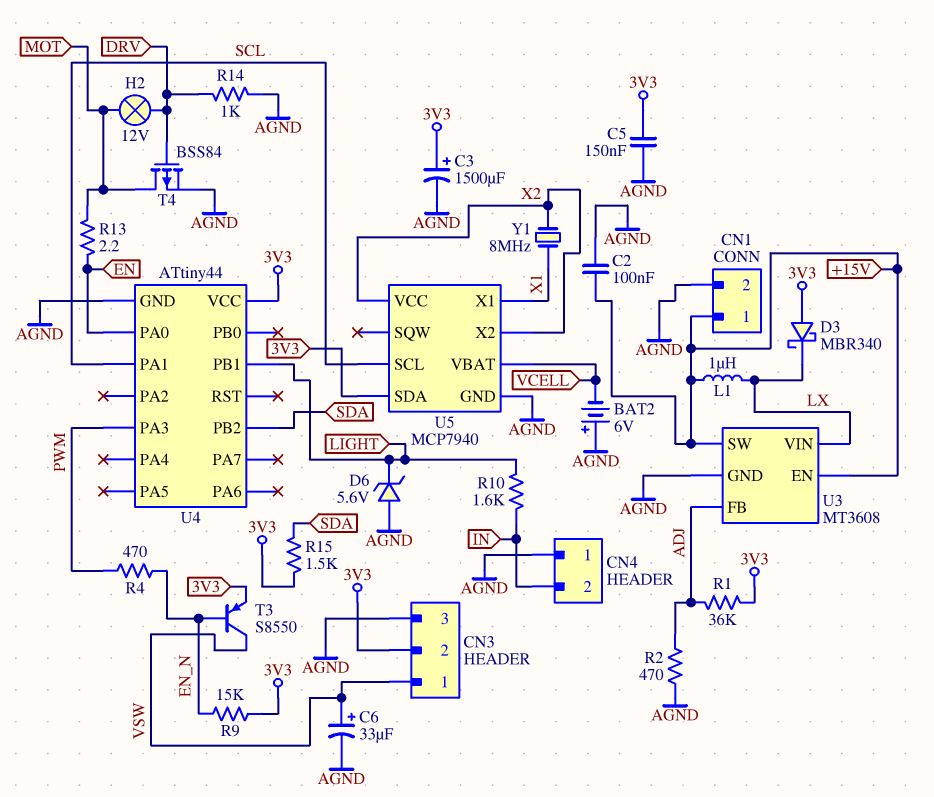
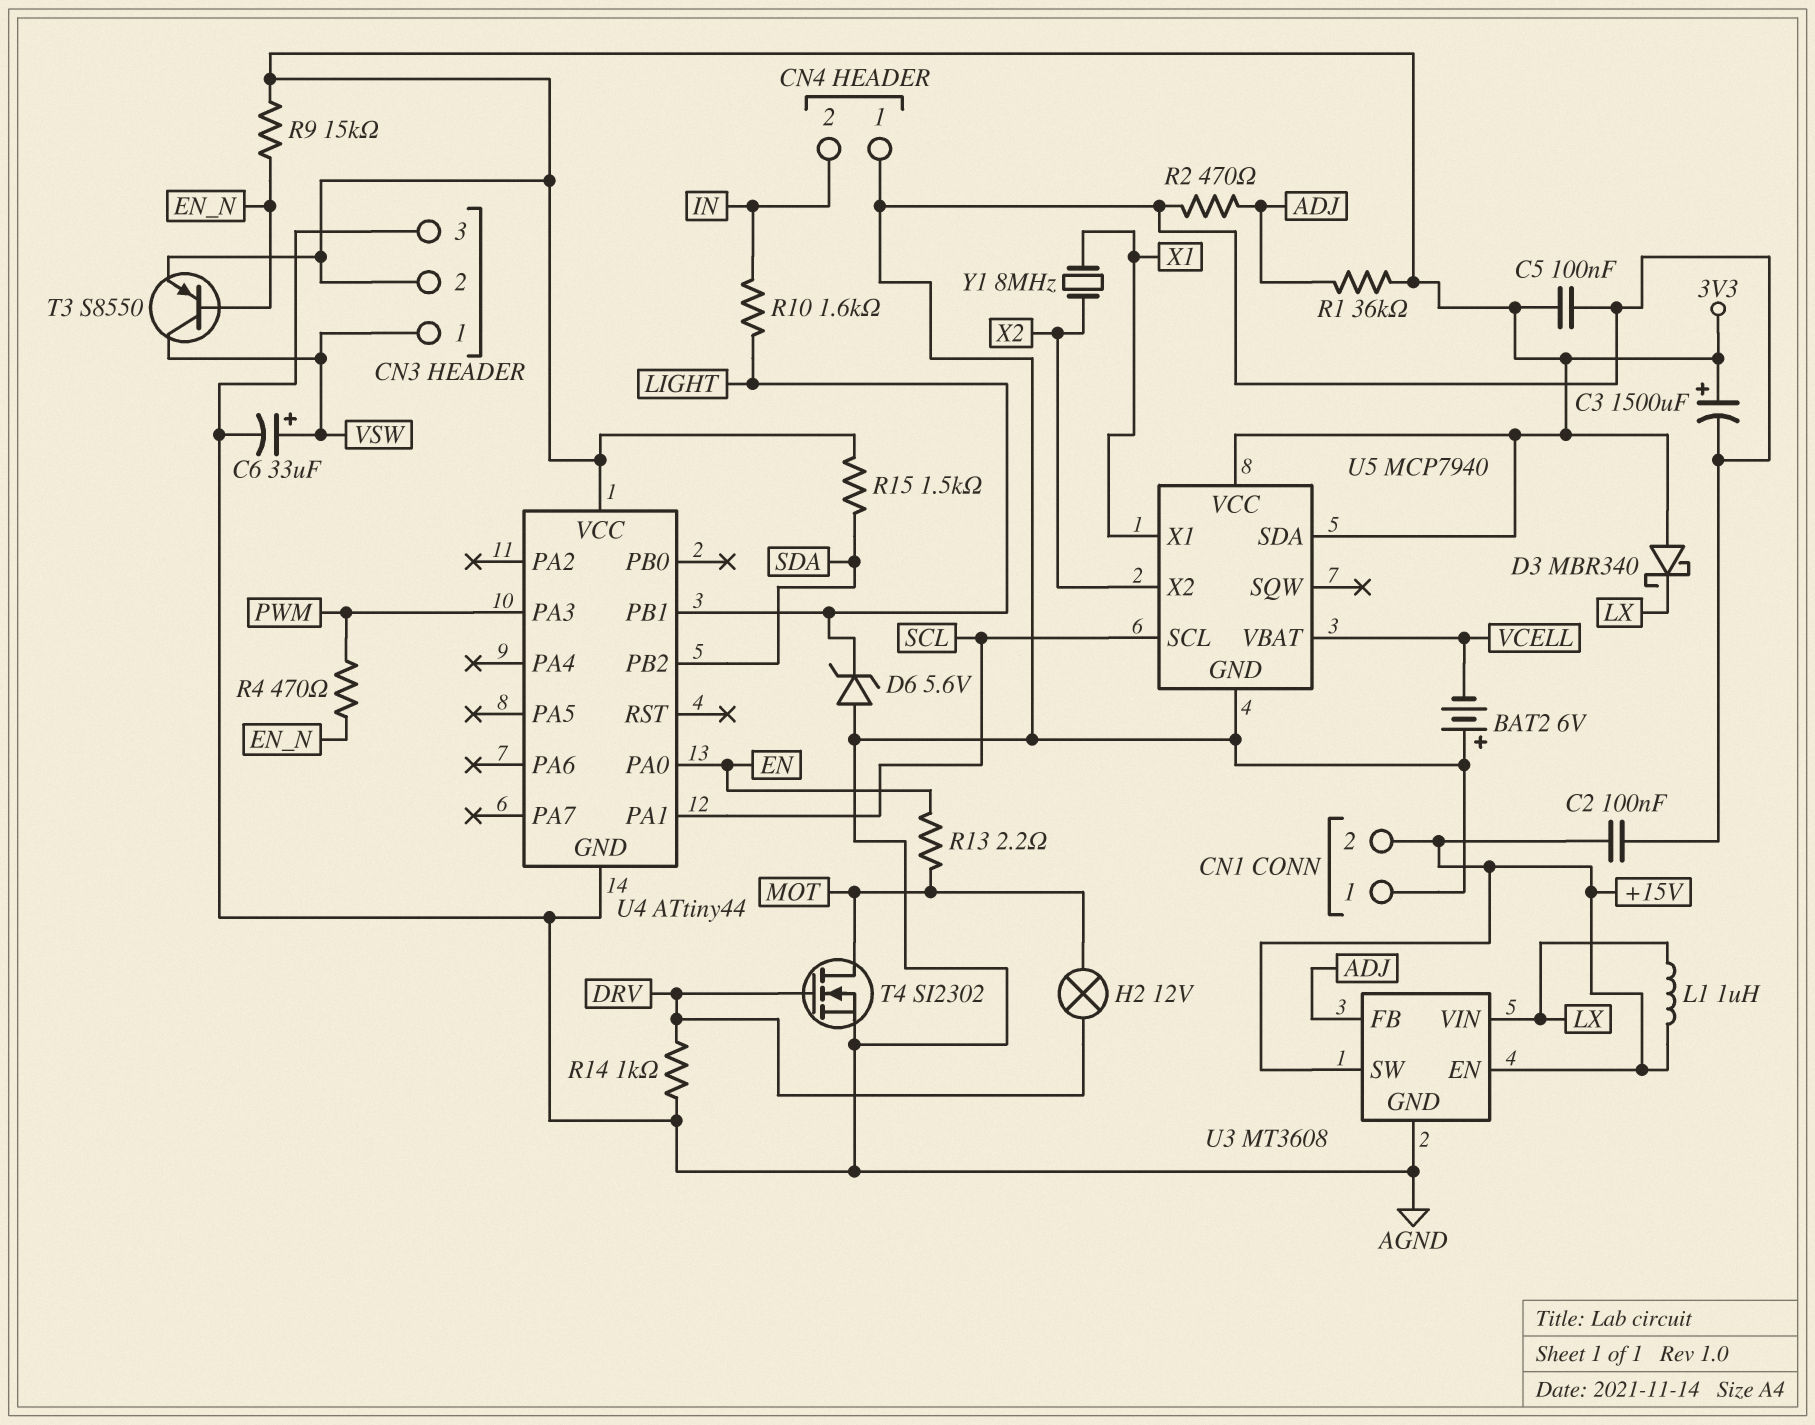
C5: 150nF (3V3, AGND) -> 100nF (3V3, AGND)
CN1 pin 1: +15V -> AGND
CN1 pin 2: AGND -> +15V
T4: PMOS BSS84 (G DRV, D MOT, S AGND) -> NMOS SI2302 (G DRV, D MOT, S AGND)
U5 pin VCC: X2 -> 3V3

